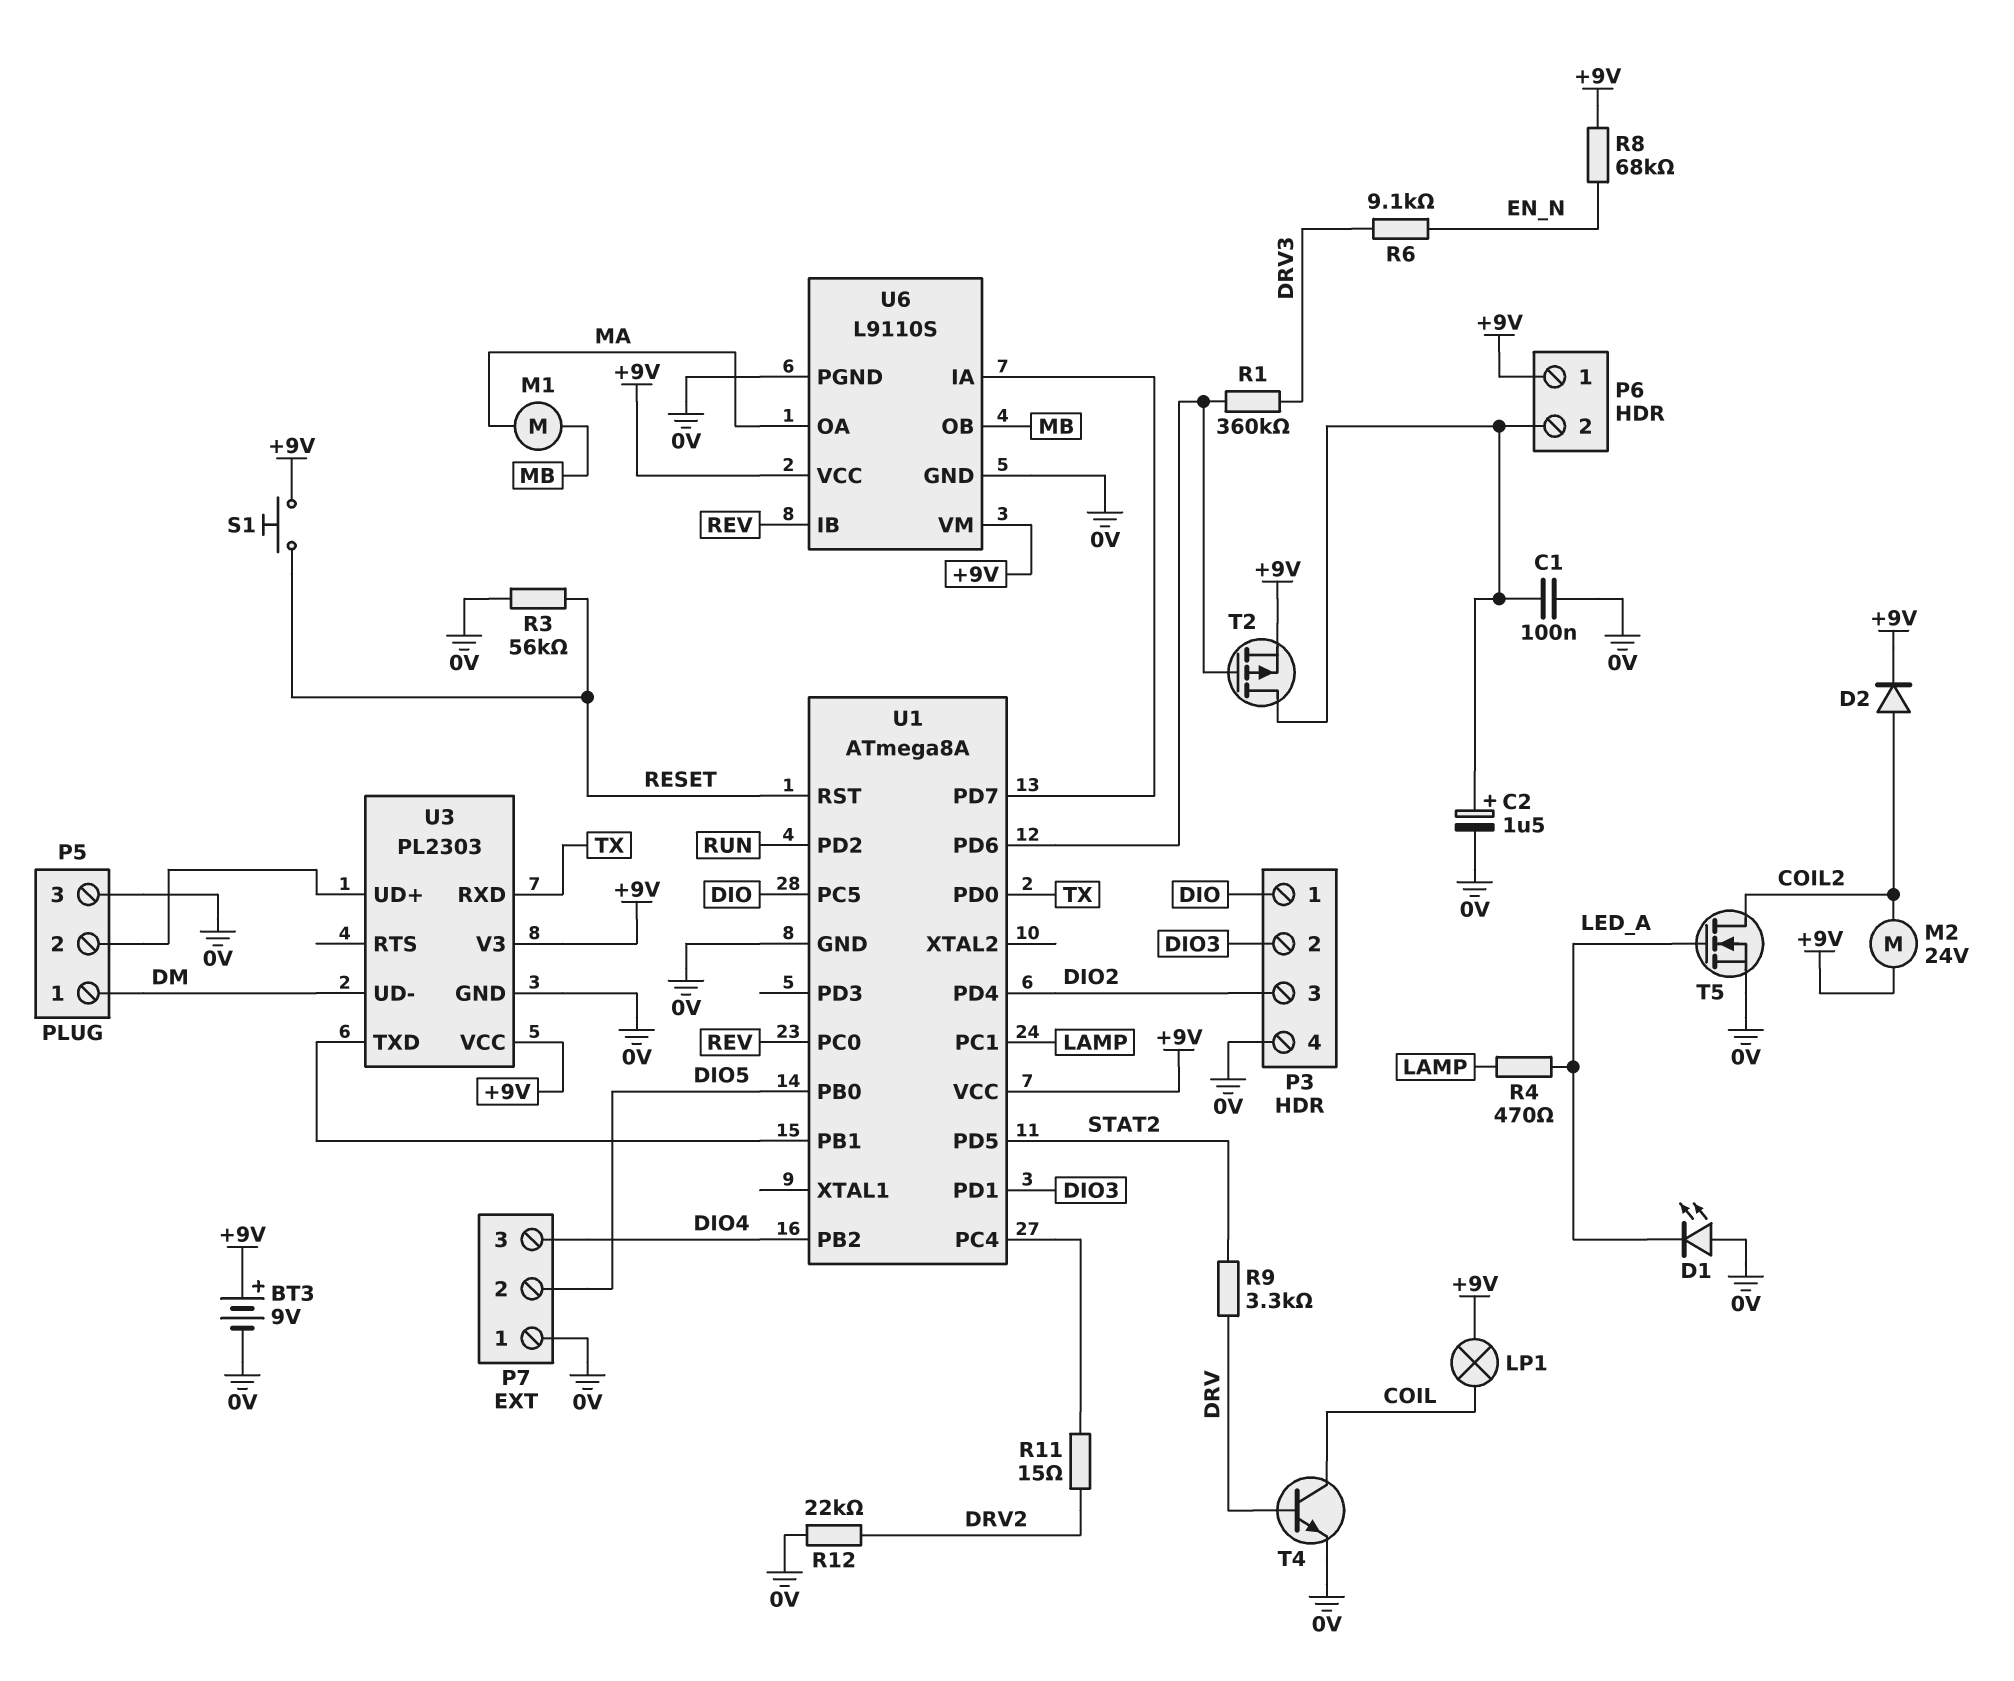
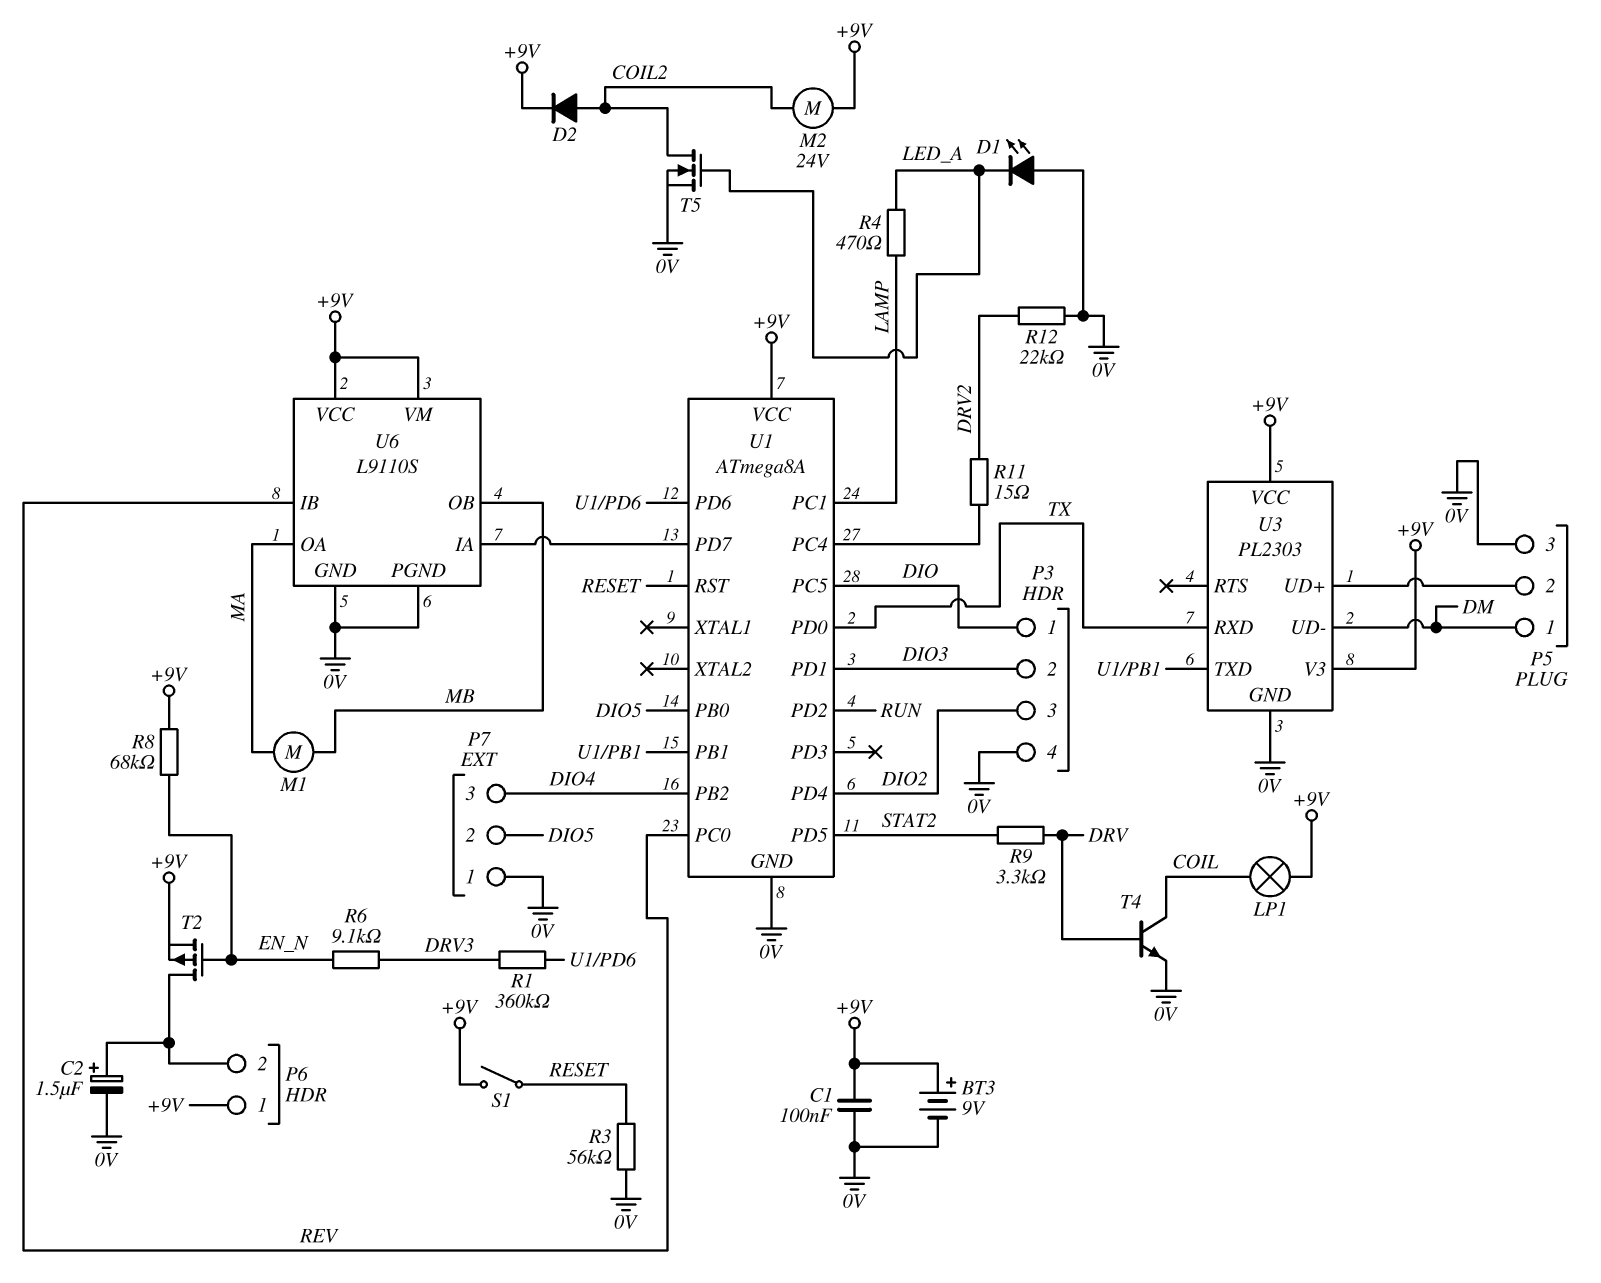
C1: 100nF (0V, P6/2) -> 100nF (+9V, 0V)
S1: button (+9V, RESET) -> switch (+9V, RESET)
T2: PMOS (G U1/PD6, D P6/2, S +9V) -> PMOS (G EN_N, D P6/2, S +9V)

